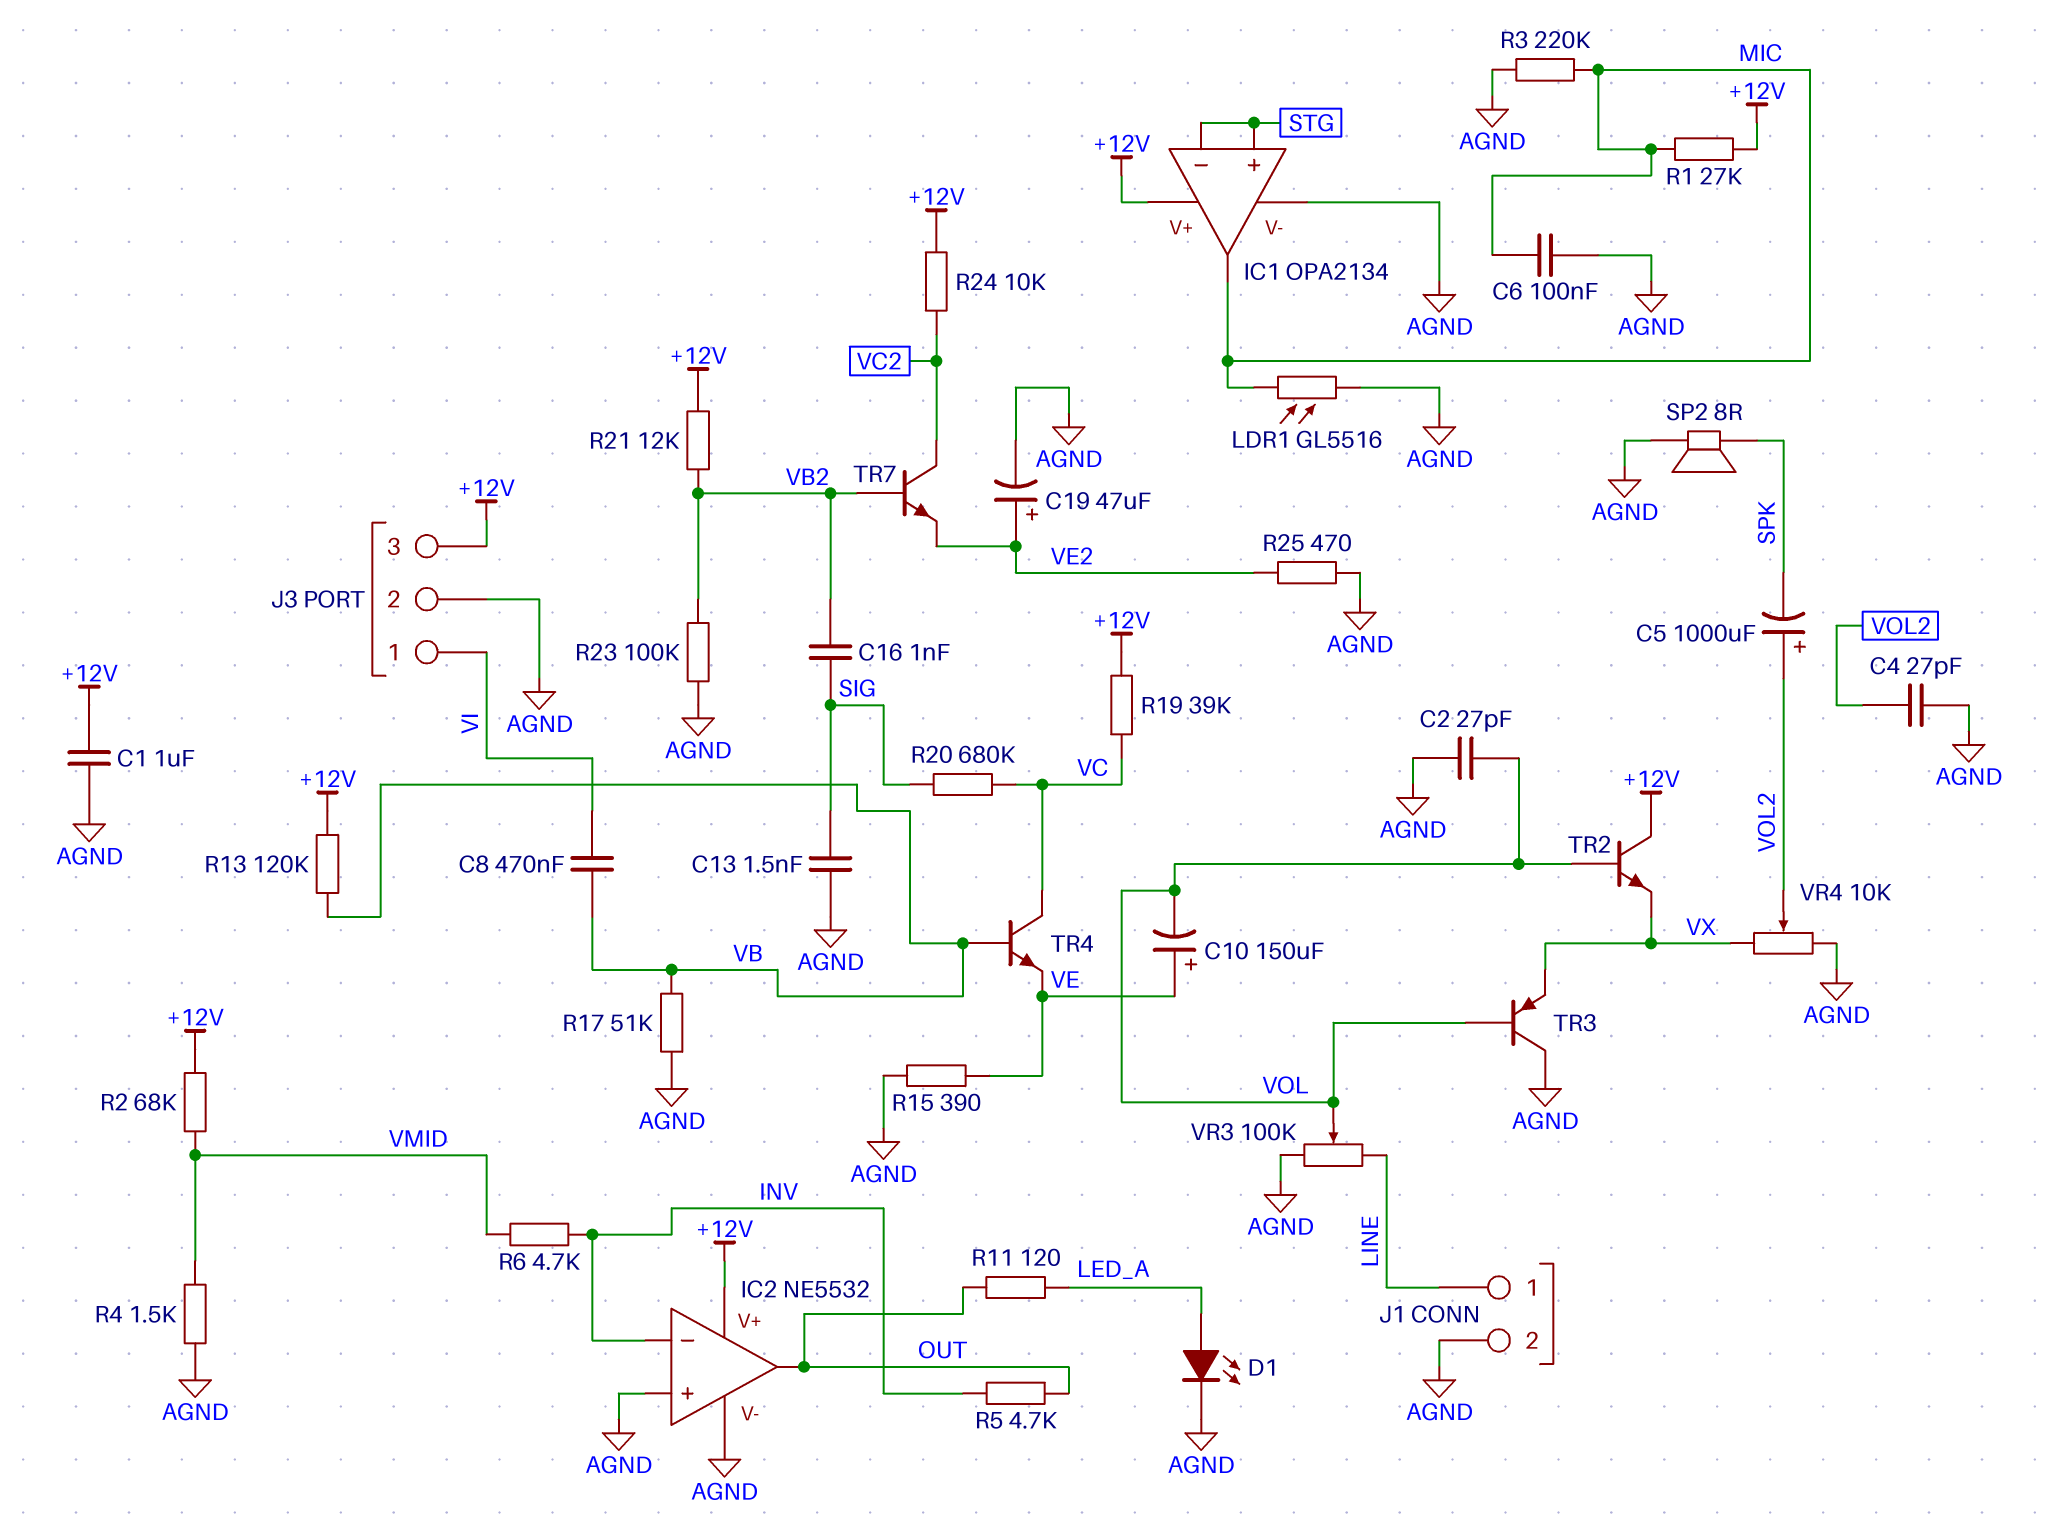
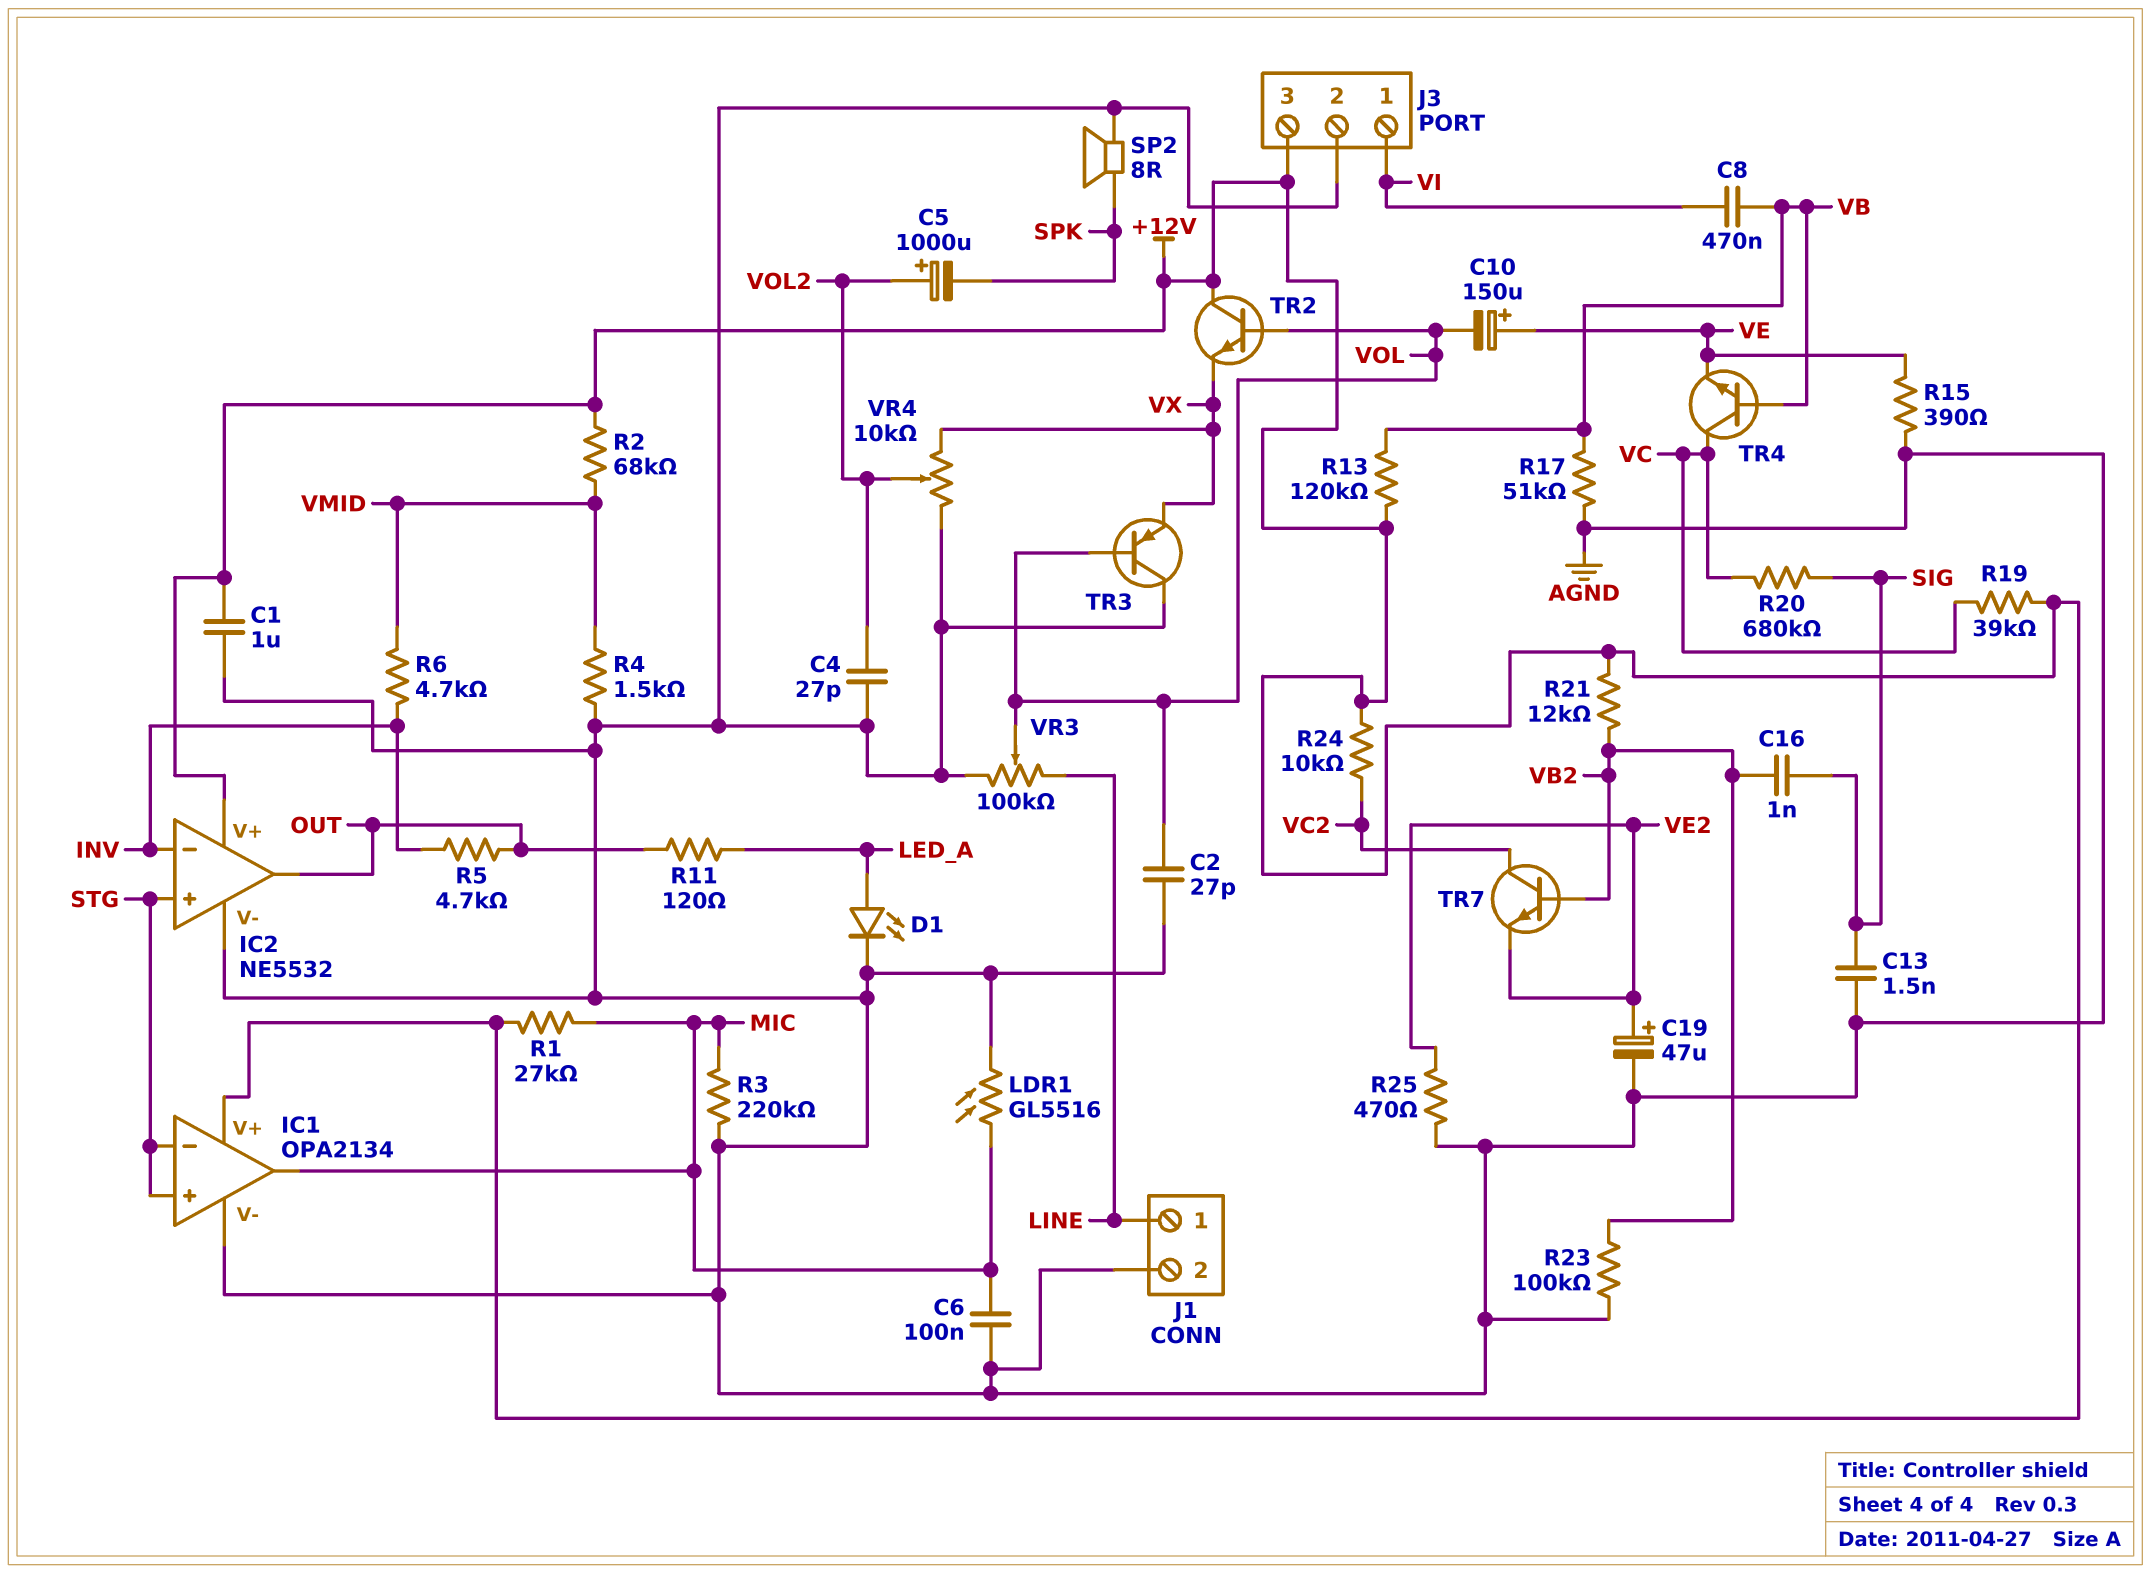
IC2 pin in+: AGND -> STG

